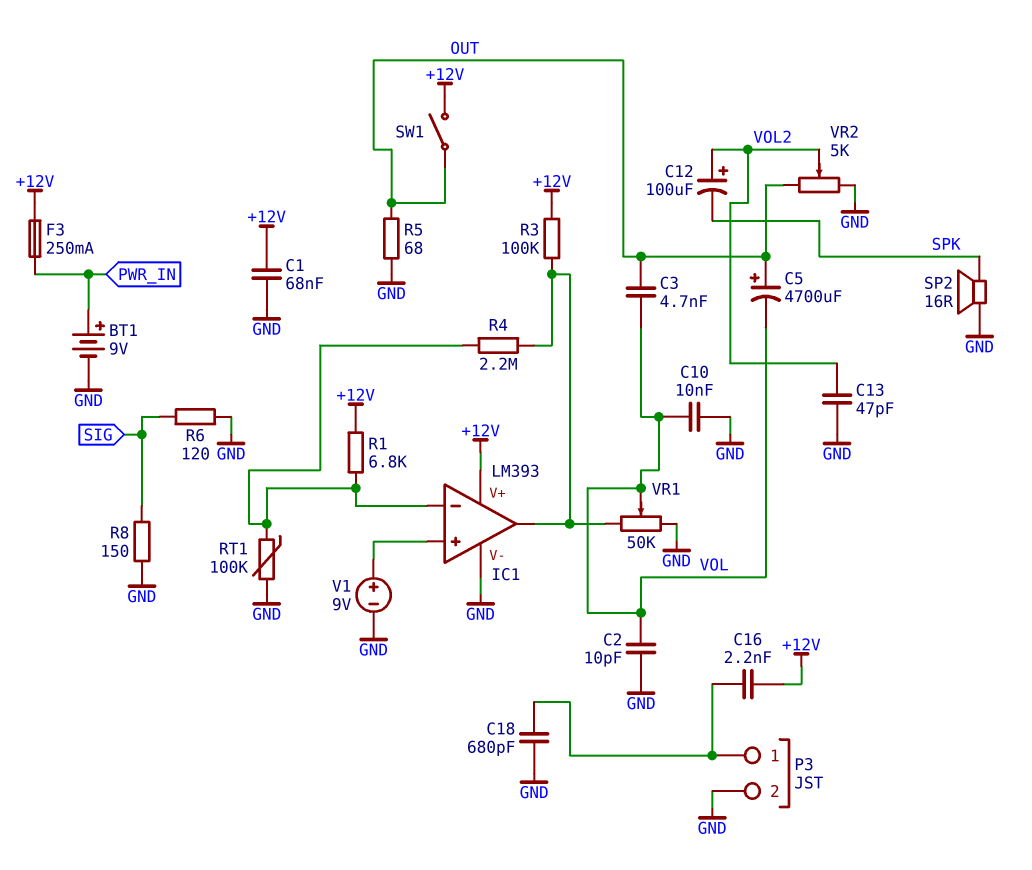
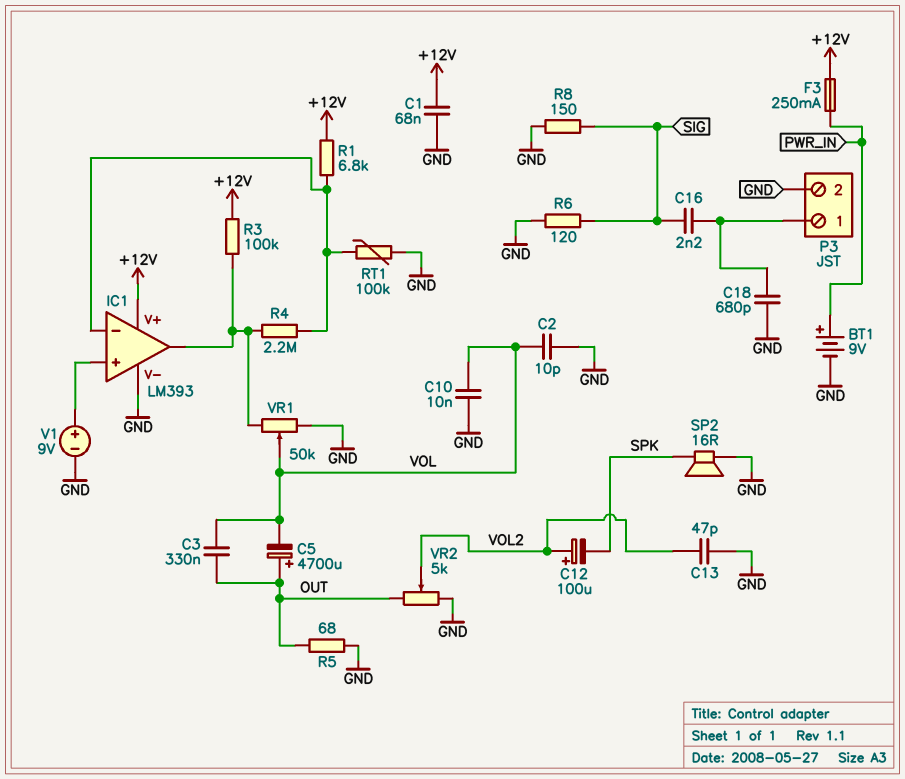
C3: 4.7nF (OUT, VOL) -> 330nF (OUT, VOL)
C16: 2.2nF (+12V, P3/1) -> 2.2nF (P3/1, SIG)
SW1: switch (+12V, OUT) -> none

